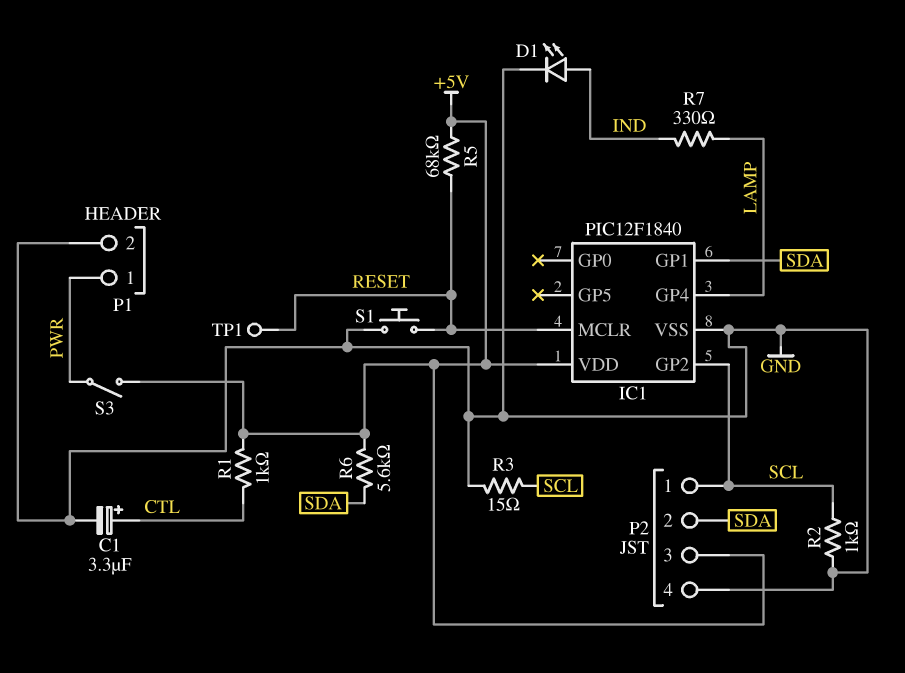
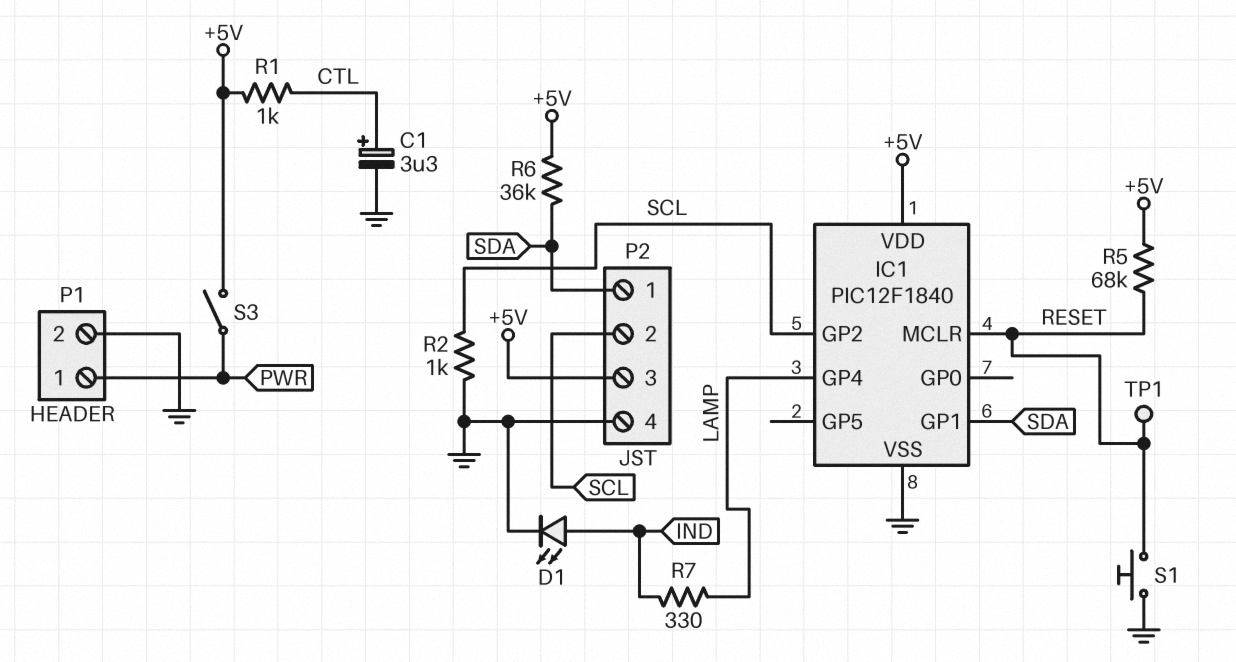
P2 pin 1: SCL -> SDA
P2 pin 2: SDA -> SCL
R3: 15 (GND, SCL) -> none
R6: 5.6k (+5V, SDA) -> 36k (+5V, SDA)

